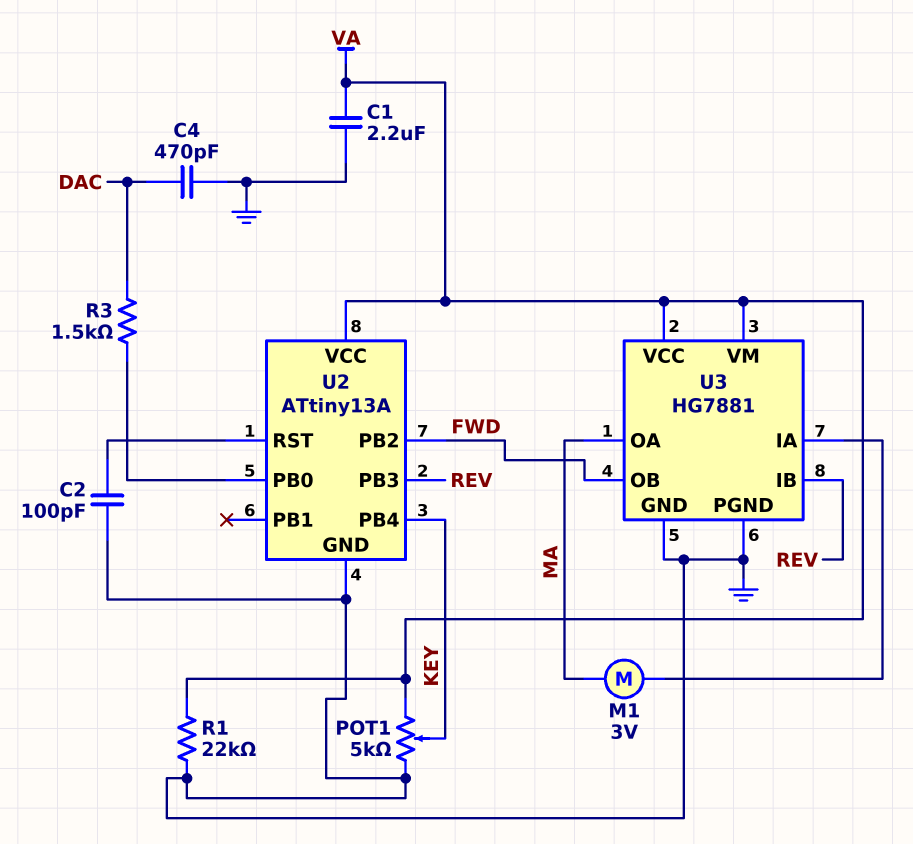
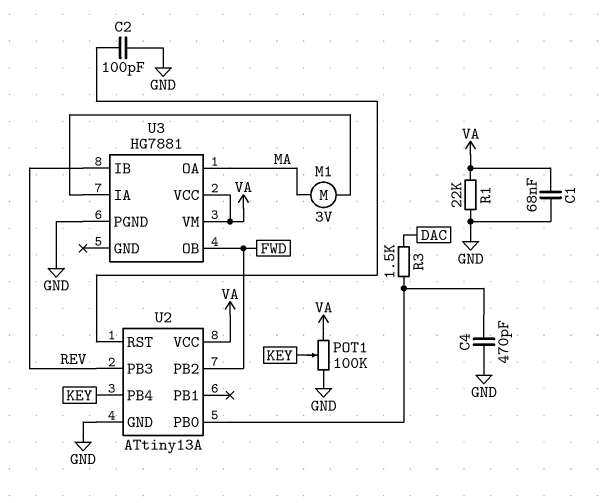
C1: 2.2uF (GND, VA) -> 68nF (GND, VA)
C4: 470pF (DAC, GND) -> 470pF (GND, U2/PB0)
POT1: 5k (GND, VA, wiper KEY) -> 100k (GND, VA, wiper KEY)
U3 pin GND: GND -> none

